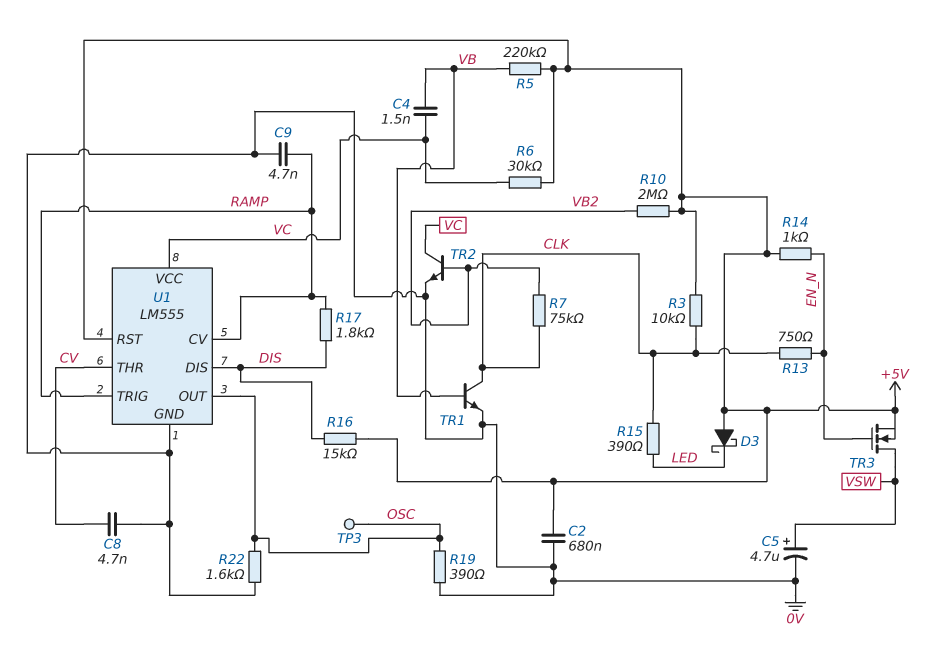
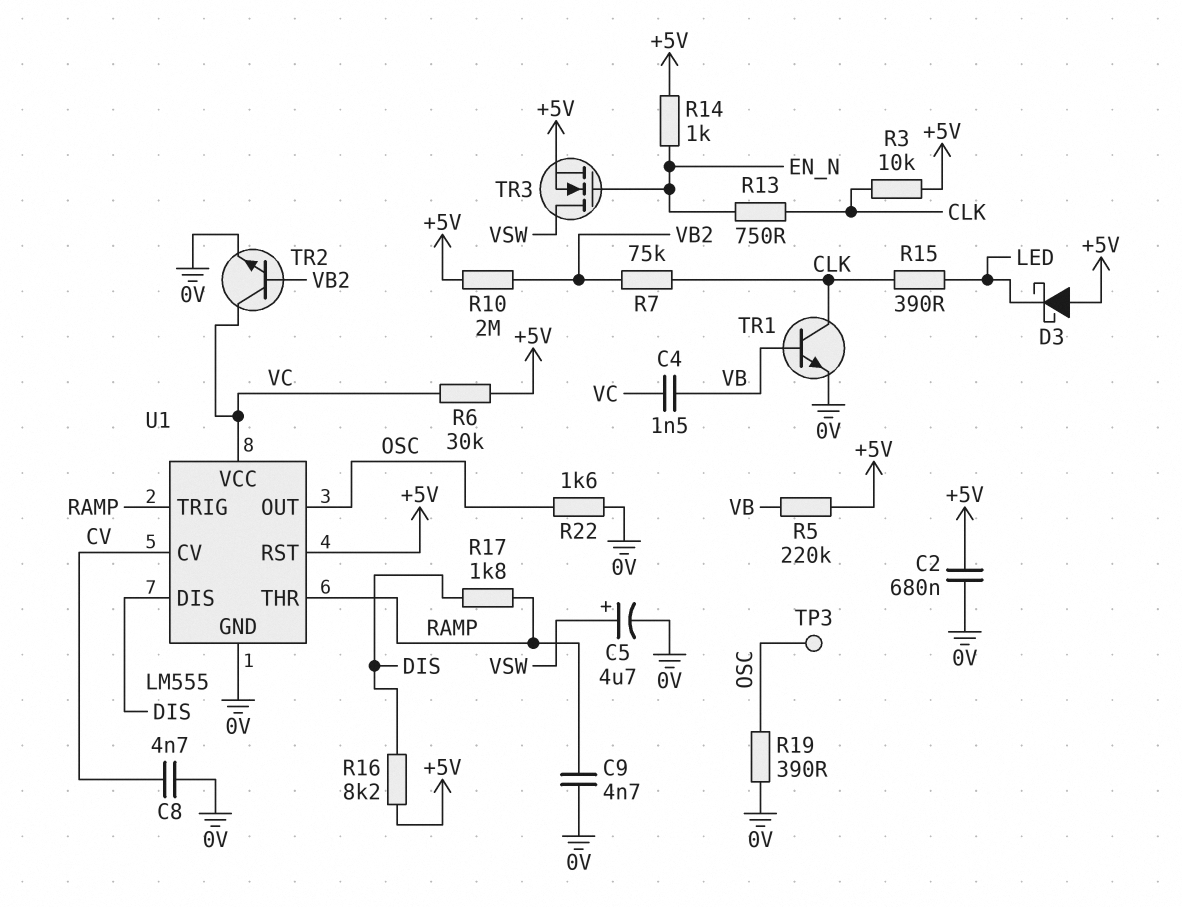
R16: 15k (+5V, DIS) -> 8.2k (+5V, DIS)
U1 pin CV: RAMP -> CV
U1 pin THR: CV -> RAMP

